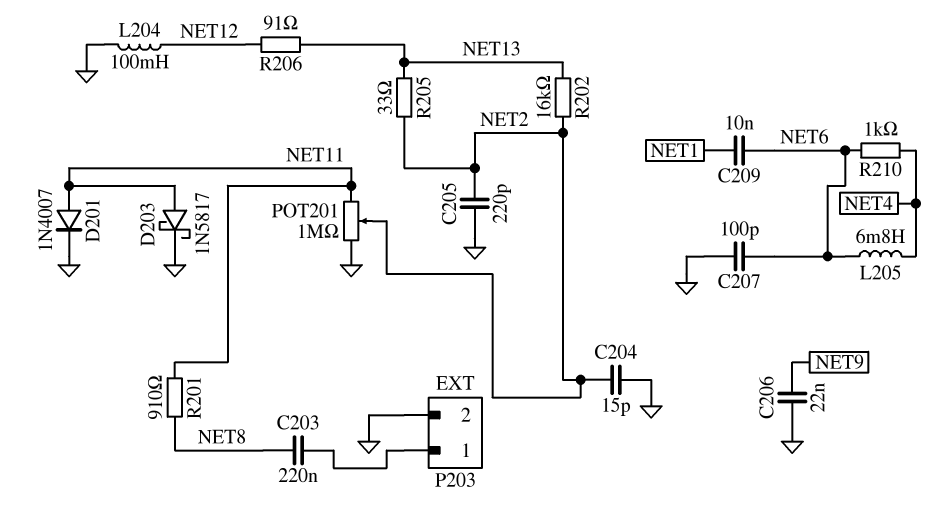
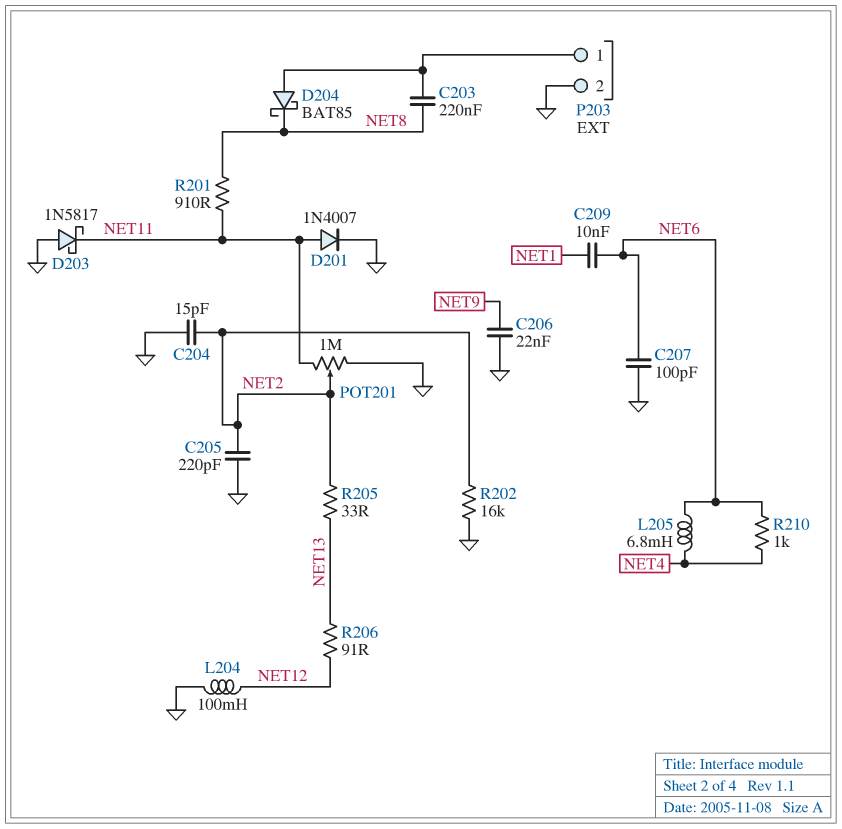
D203: schottky 1N5817 (A NET11, K GND) -> schottky 1N5817 (A GND, K NET11)
D204: none -> schottky BAT85 (A P203/1, K NET8)
R202: 16k (NET2, NET13) -> 16k (GND, NET2)

